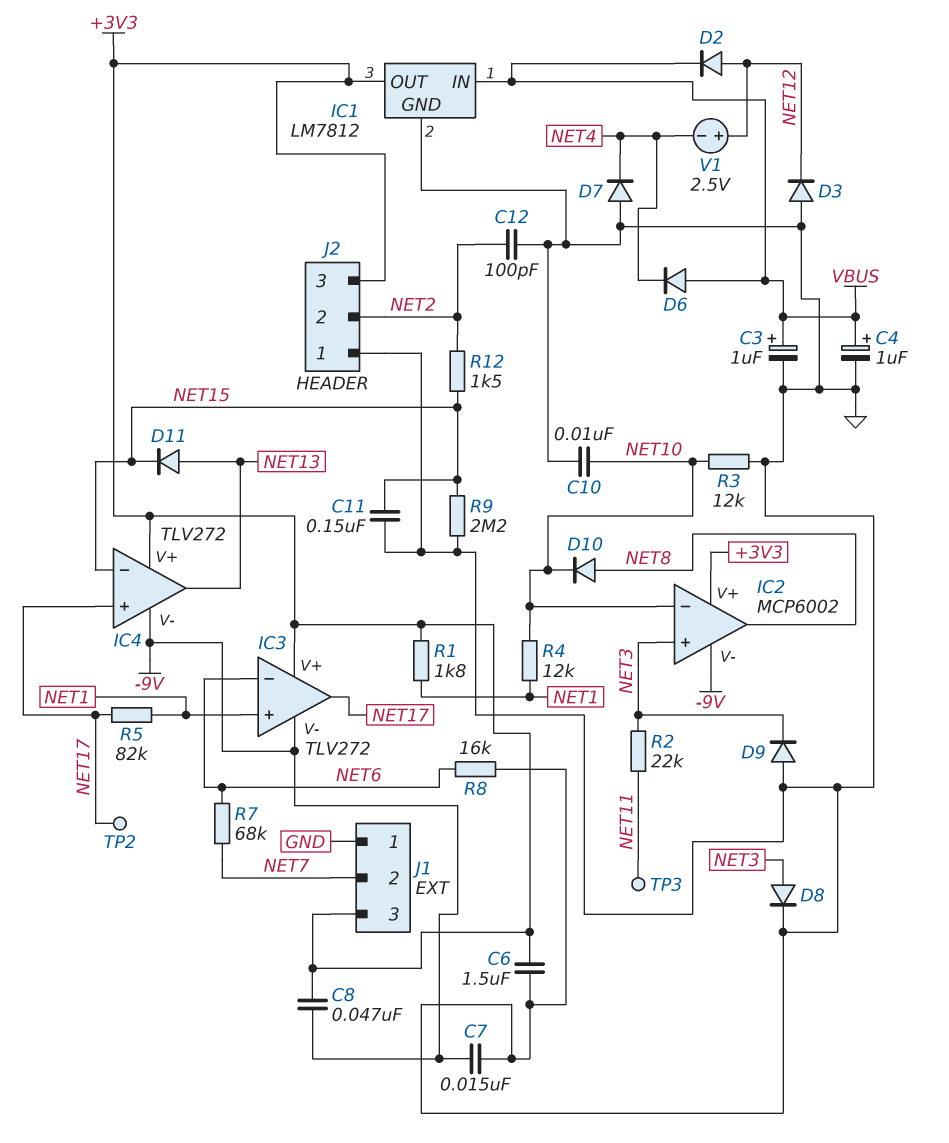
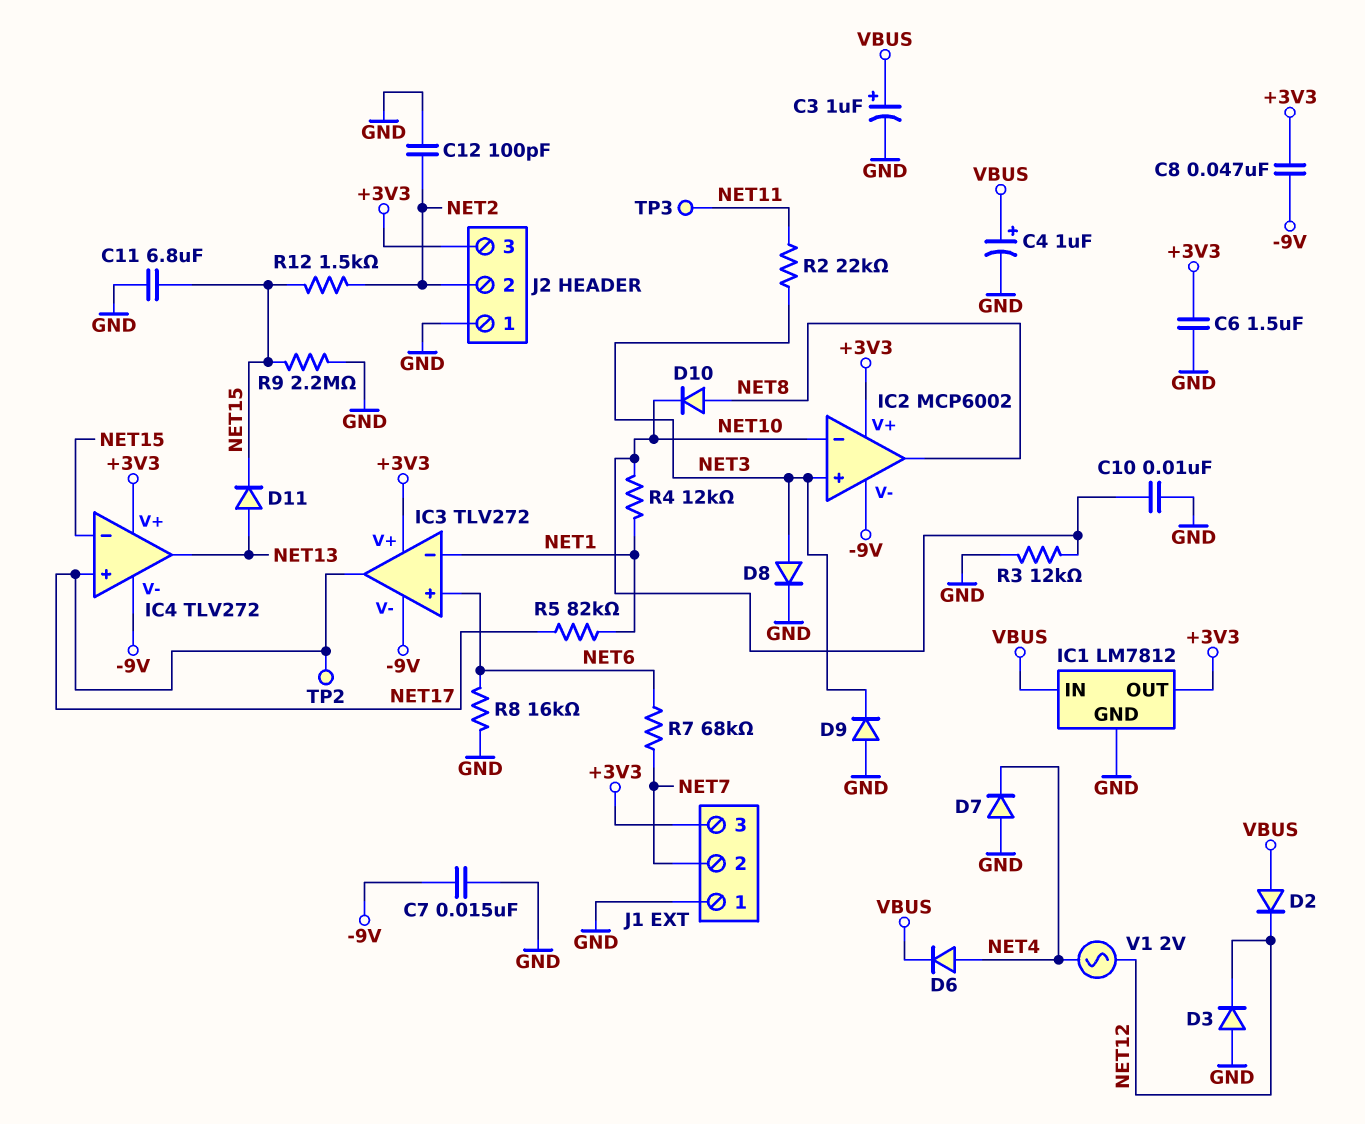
C11: 150nF (GND, NET15) -> 6.8uF (GND, NET15)
D2: diode (A NET12, K VBUS) -> diode (A VBUS, K NET12)
D6: diode (A VBUS, K NET4) -> diode (A NET4, K VBUS)
IC3 pin in+: NET1 -> NET6
IC3 pin in-: NET6 -> NET1
R1: 1.8k (+3V3, NET1) -> none
V1: 2.5V (plus NET12, minus NET4) -> AC 2V (NET4, NET12)

